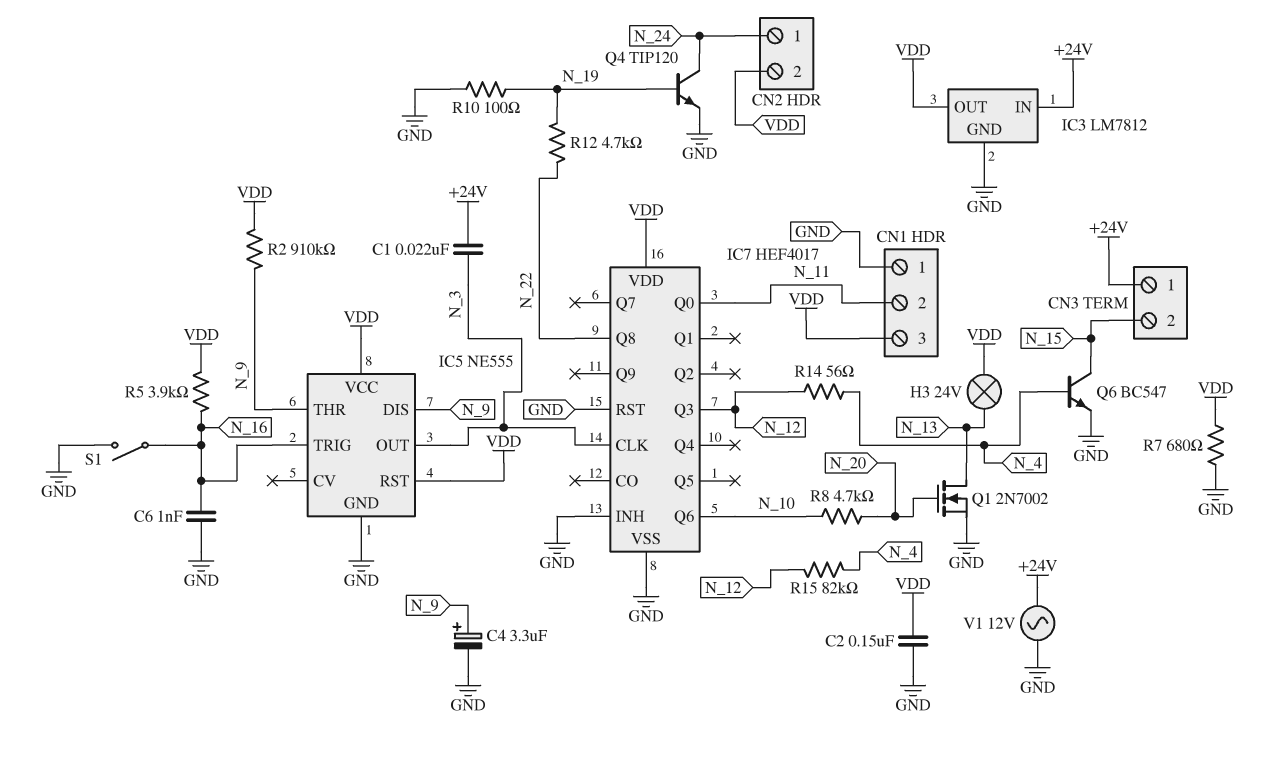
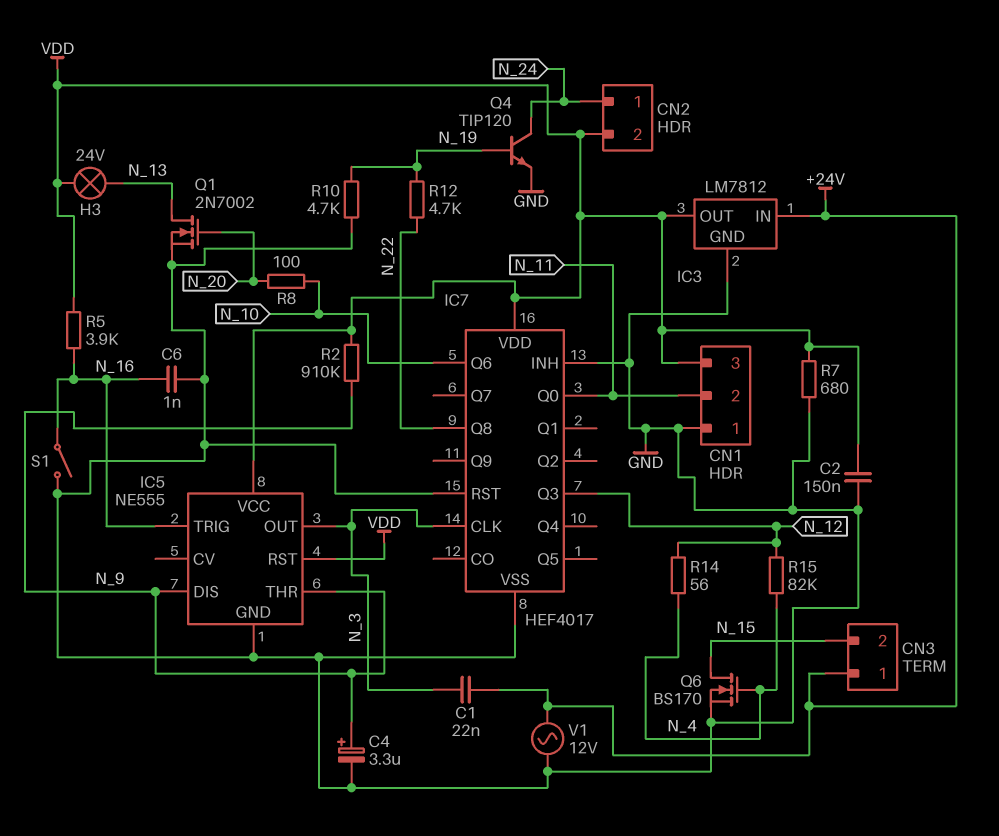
Q6: NPN BC547 (B N_4, C N_15, E GND) -> NMOS BS170 (G N_4, D N_15, S GND)
R8: 4.7k (N_10, N_20) -> 100 (N_10, N_20)
R10: 100 (GND, N_19) -> 4.7k (GND, N_19)

